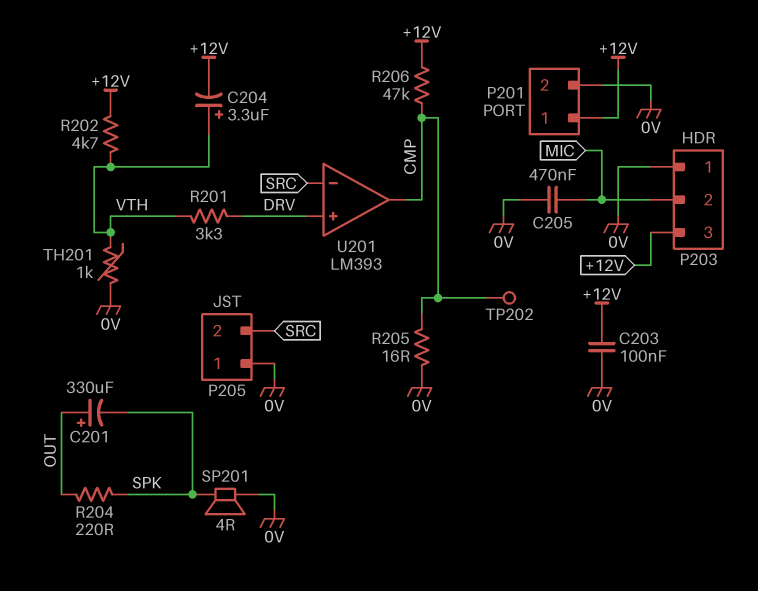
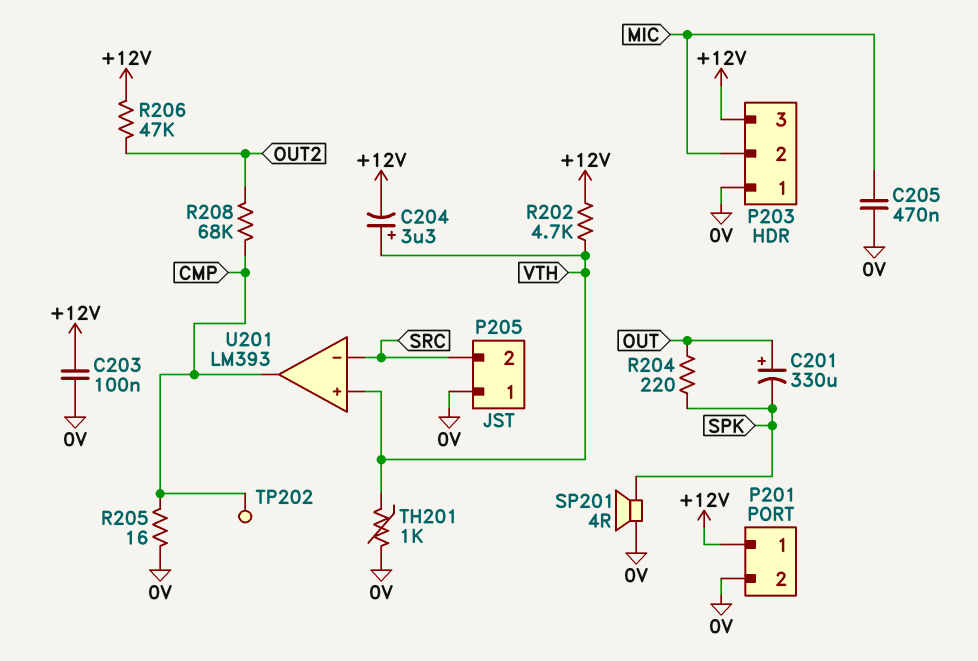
R201: 3.3k (DRV, VTH) -> none
R206: 47k (+12V, CMP) -> 47k (+12V, OUT2)
R208: none -> 68k (CMP, OUT2)
U201 pin in+: DRV -> VTH

